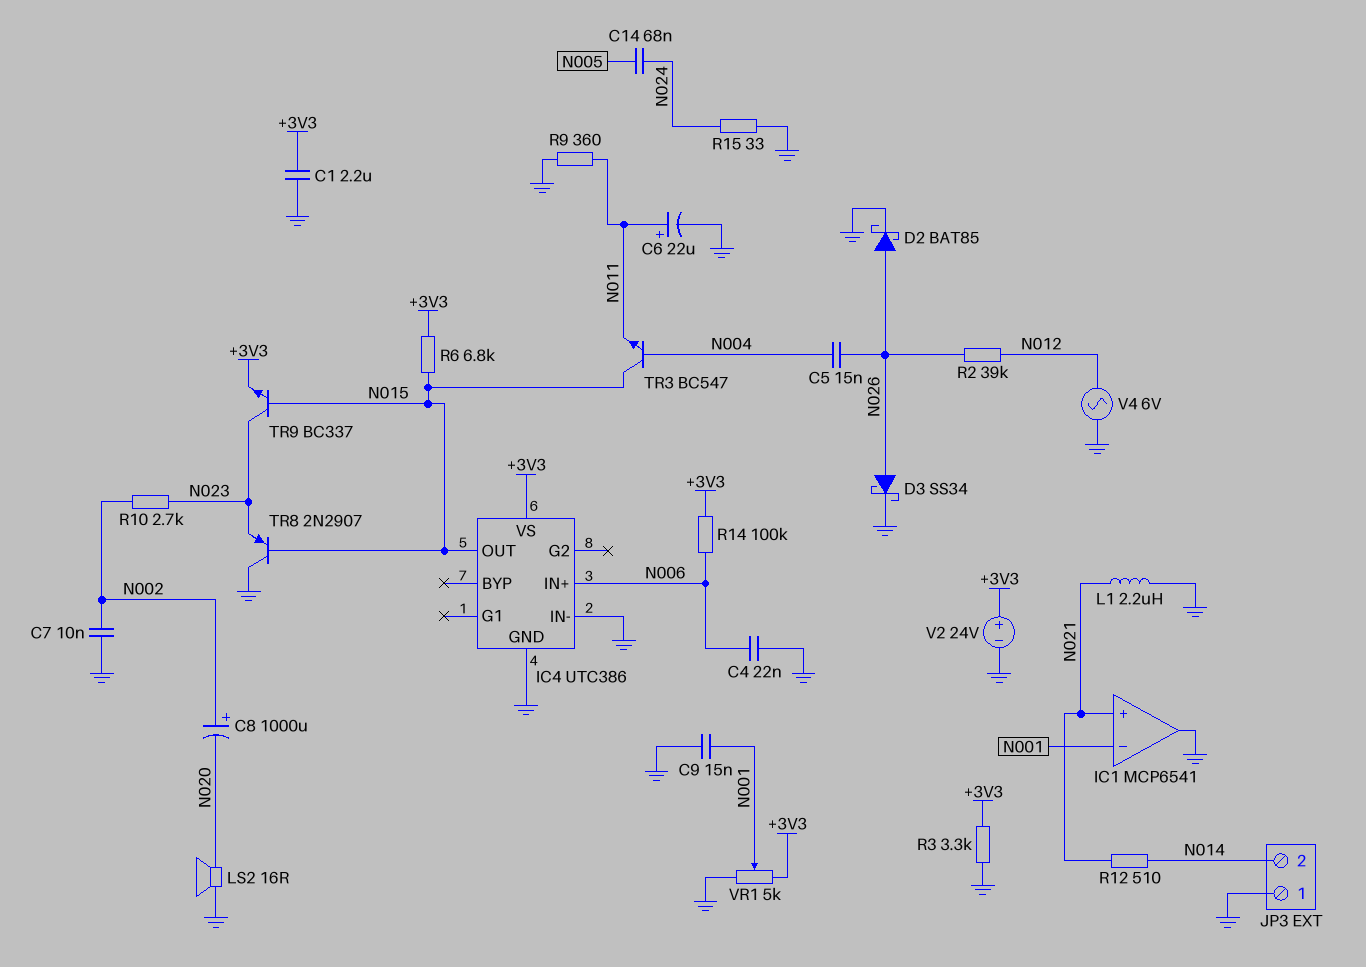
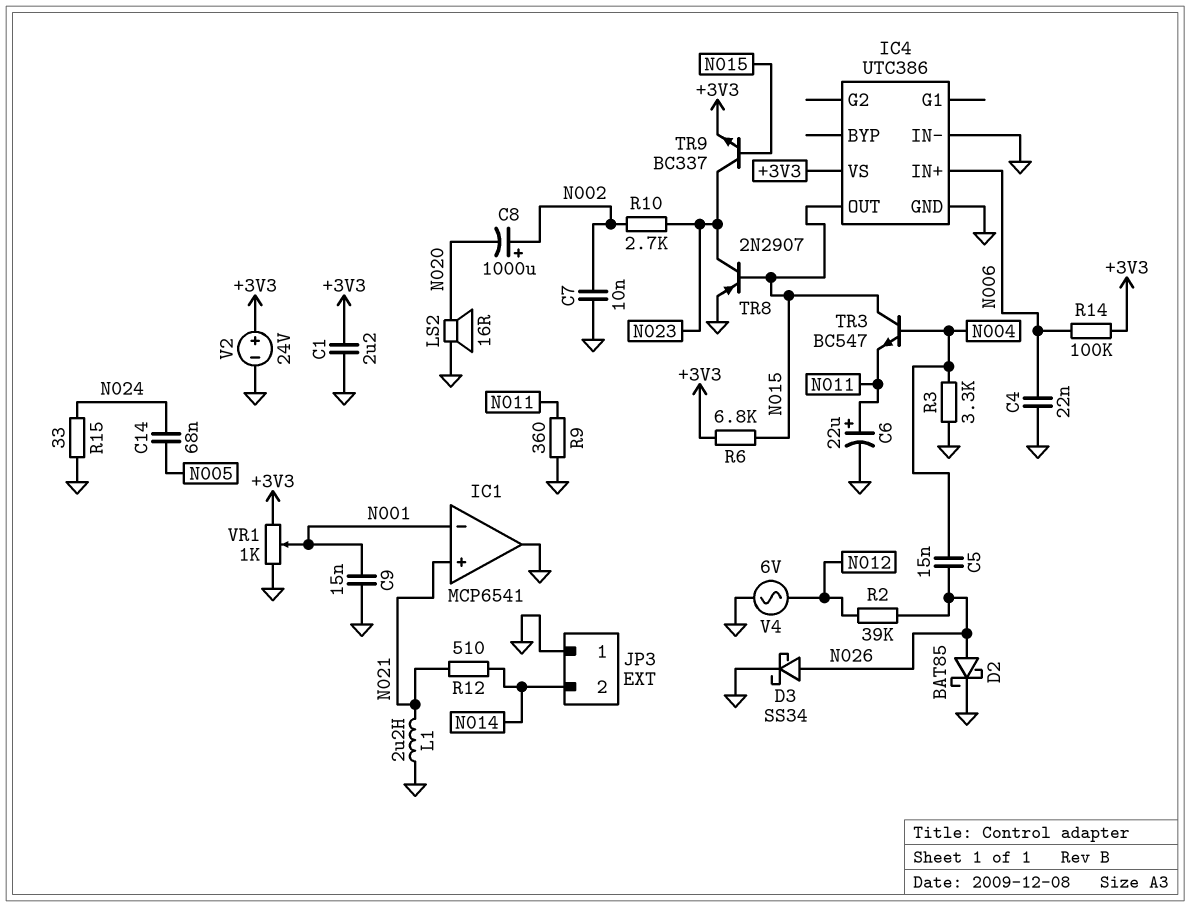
R3: 3.3k (+3V3, GND) -> 3.3k (GND, N004)
TR8: PNP 2N2907 (B N015, C GND, E N023) -> PNP 2N2907 (B N015, C N023, E GND)
VR1: 5k (+3V3, GND, wiper N001) -> 1k (+3V3, GND, wiper N001)

